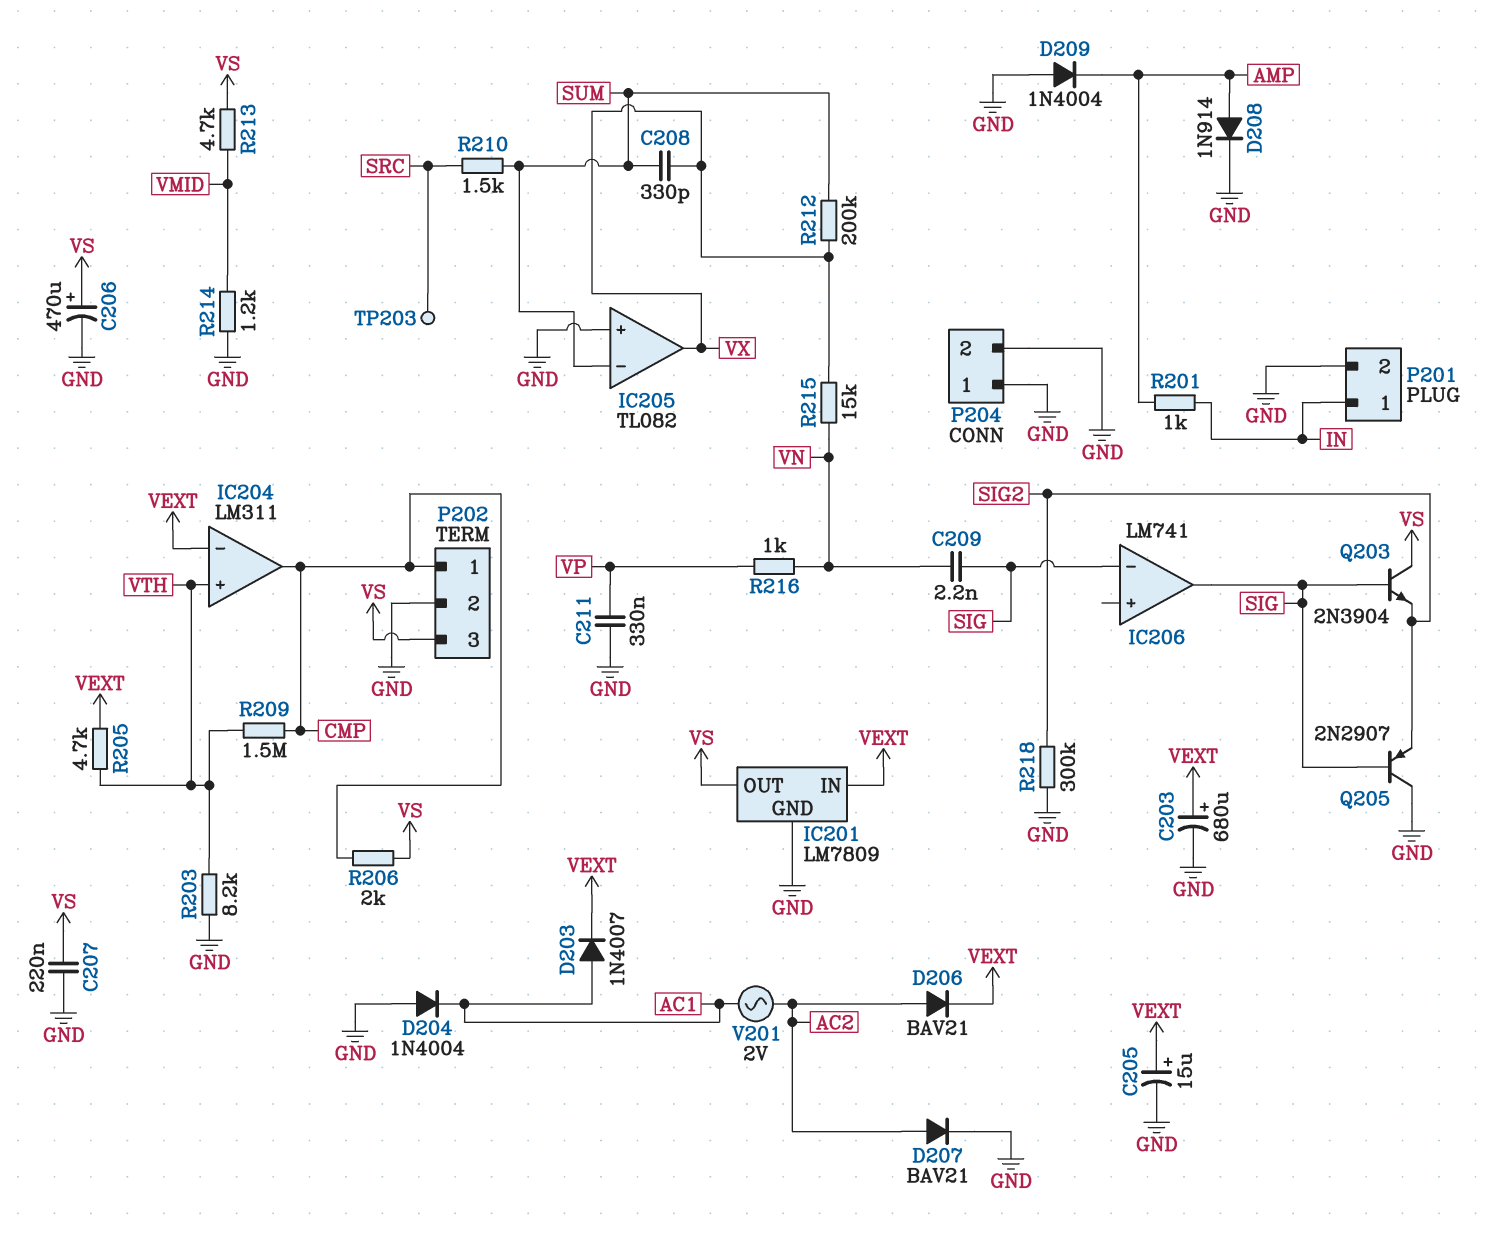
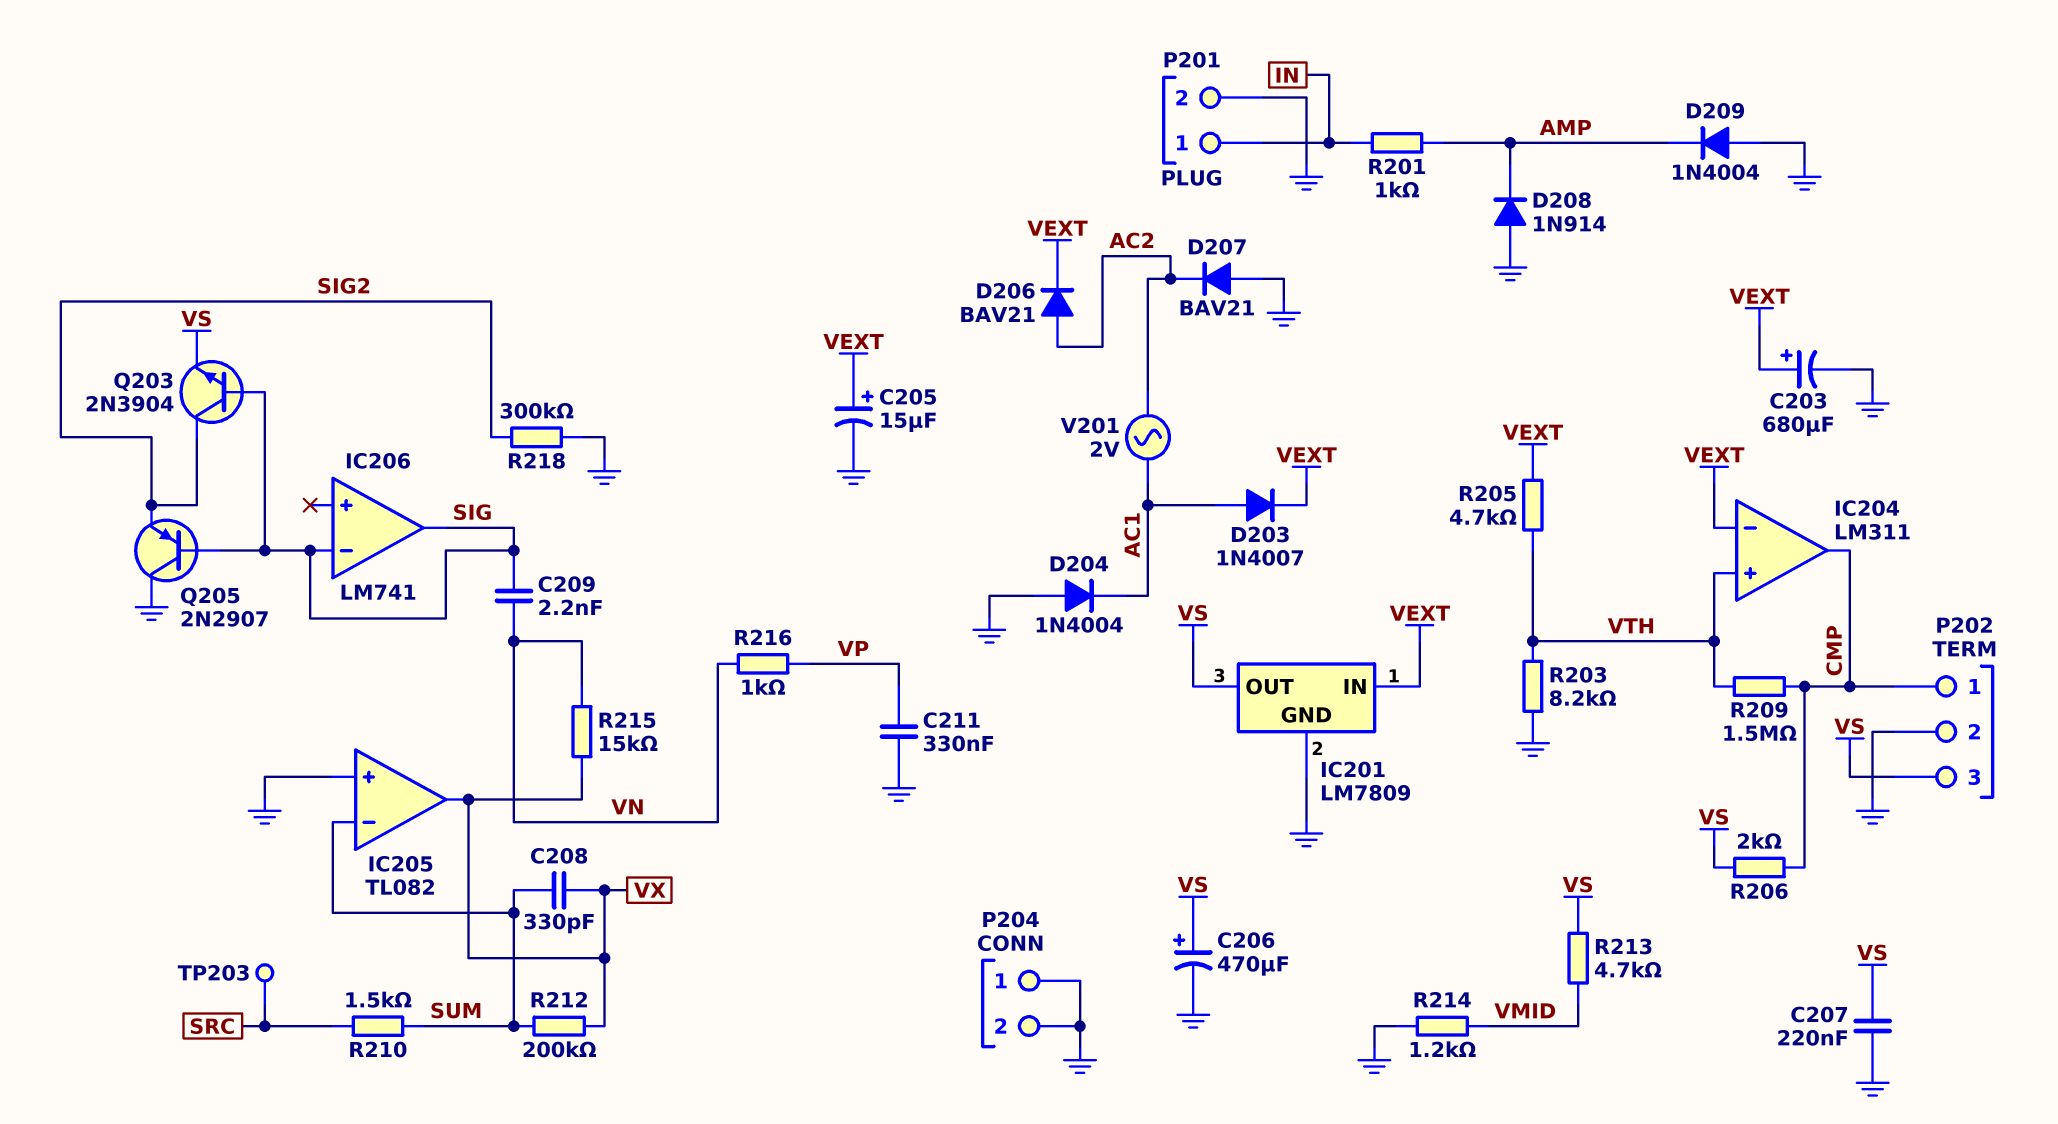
D207: diode BAV21 (A AC2, K GND) -> diode BAV21 (A GND, K AC2)
D208: diode 1N914 (A AMP, K GND) -> diode 1N914 (A GND, K AMP)
Q203: NPN 2N3904 (B SIG, C VS, E SIG2) -> NPN 2N3904 (B SIG, C SIG2, E VS)

